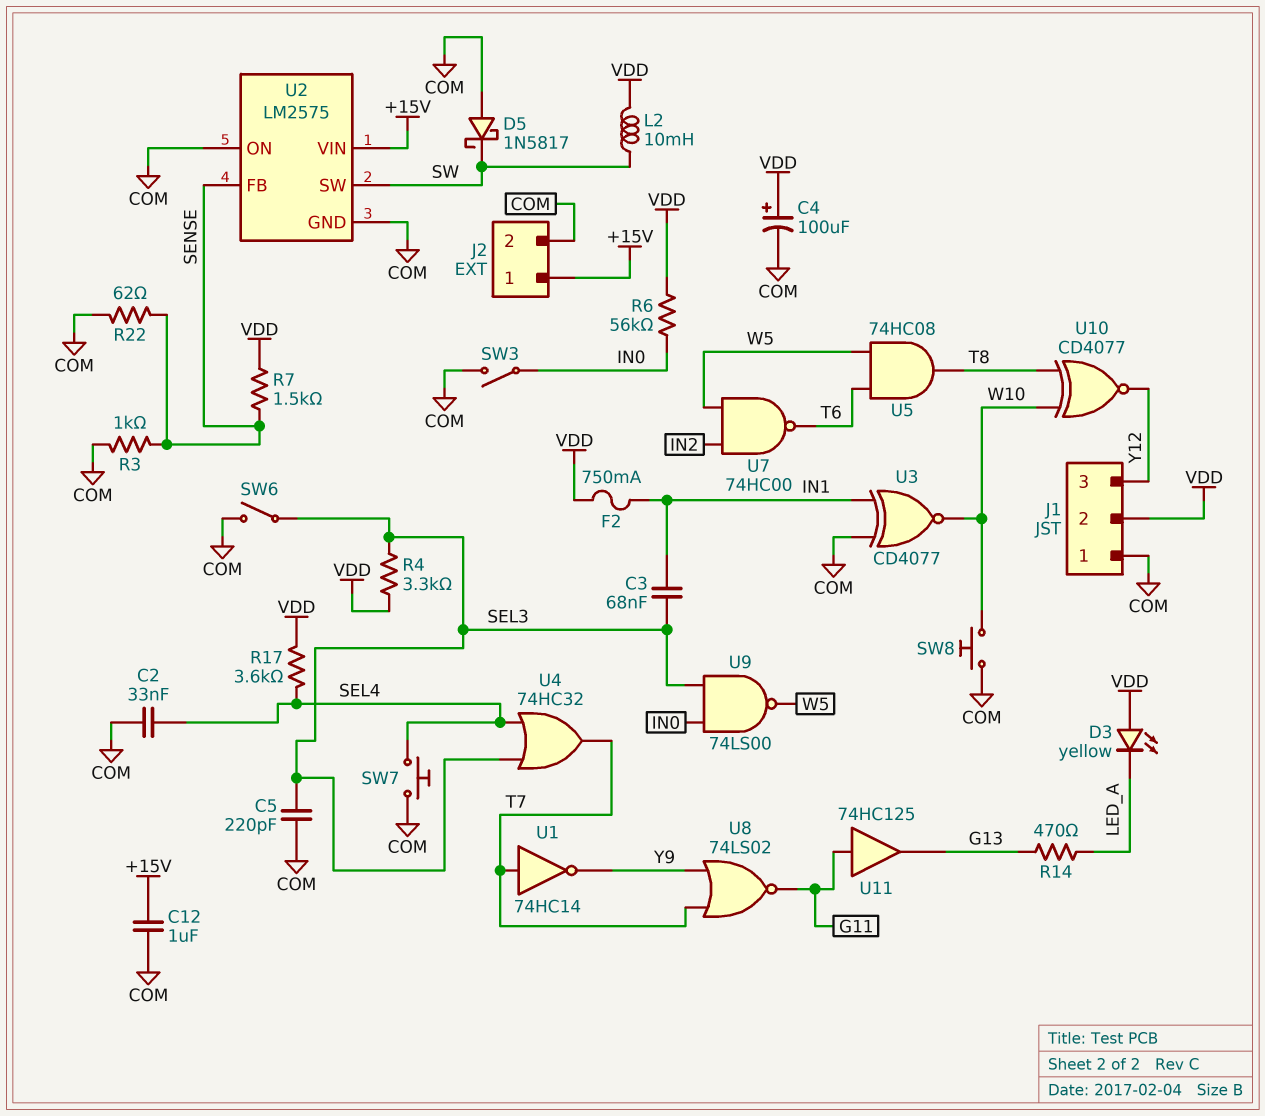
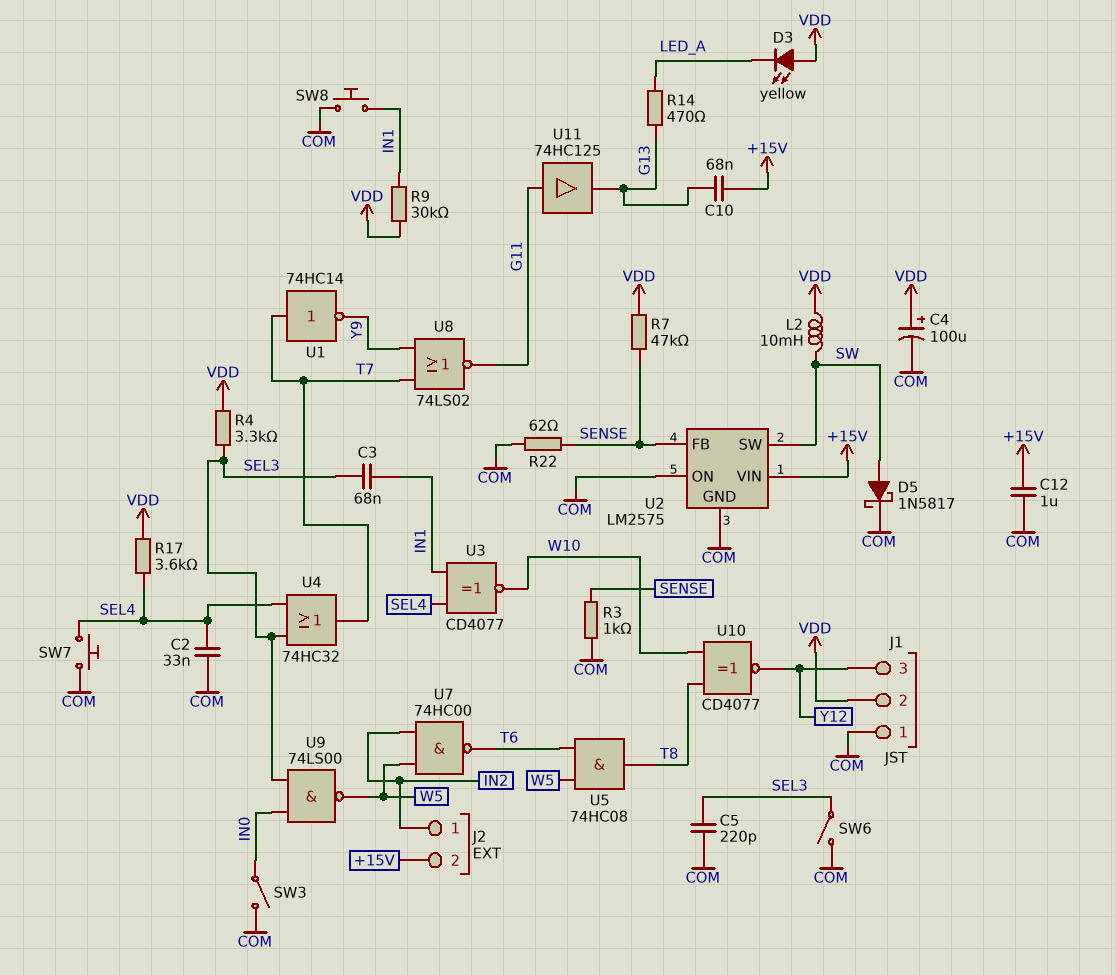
C10: none -> 68nF (+15V, G13)
D5: schottky 1N5817 (A COM, K SW) -> schottky 1N5817 (A SW, K COM)
F2: 750mA (IN1, VDD) -> none
J2 pin 1: +15V -> IN2
J2 pin 2: COM -> +15V
R6: 56k (IN0, VDD) -> none
R7: 1.5k (SENSE, VDD) -> 47k (SENSE, VDD)
R9: none -> 30k (IN1, VDD)
SW8: button (COM, W10) -> button (COM, IN1)
U3: XNOR CD4077 (in COM, in IN1, out W10) -> XNOR CD4077 (in IN1, in SEL4, out W10)

